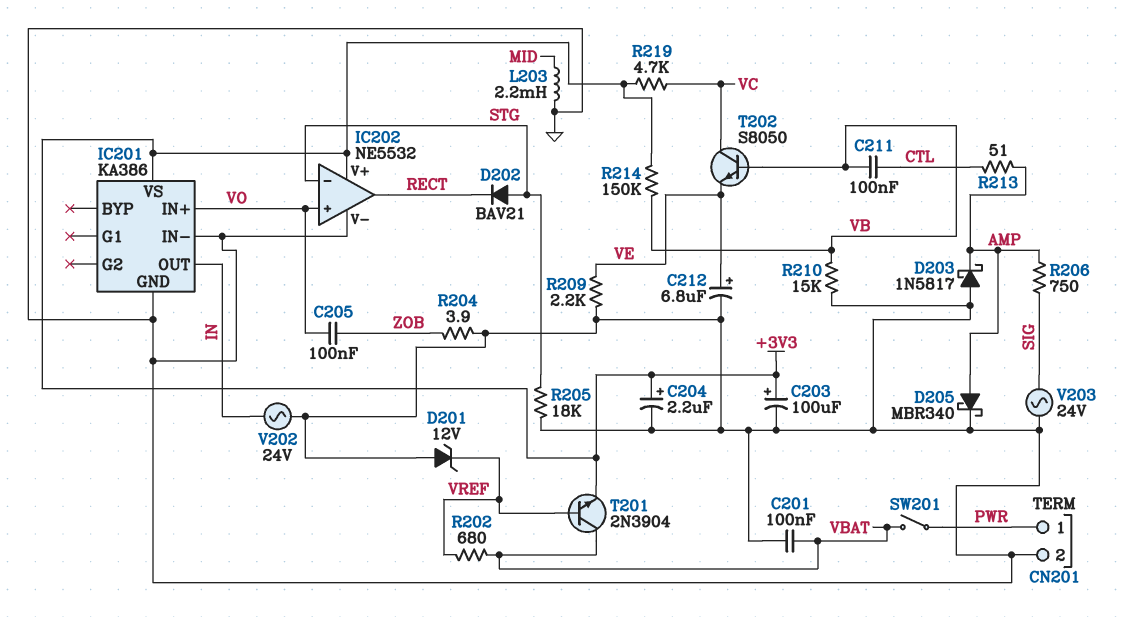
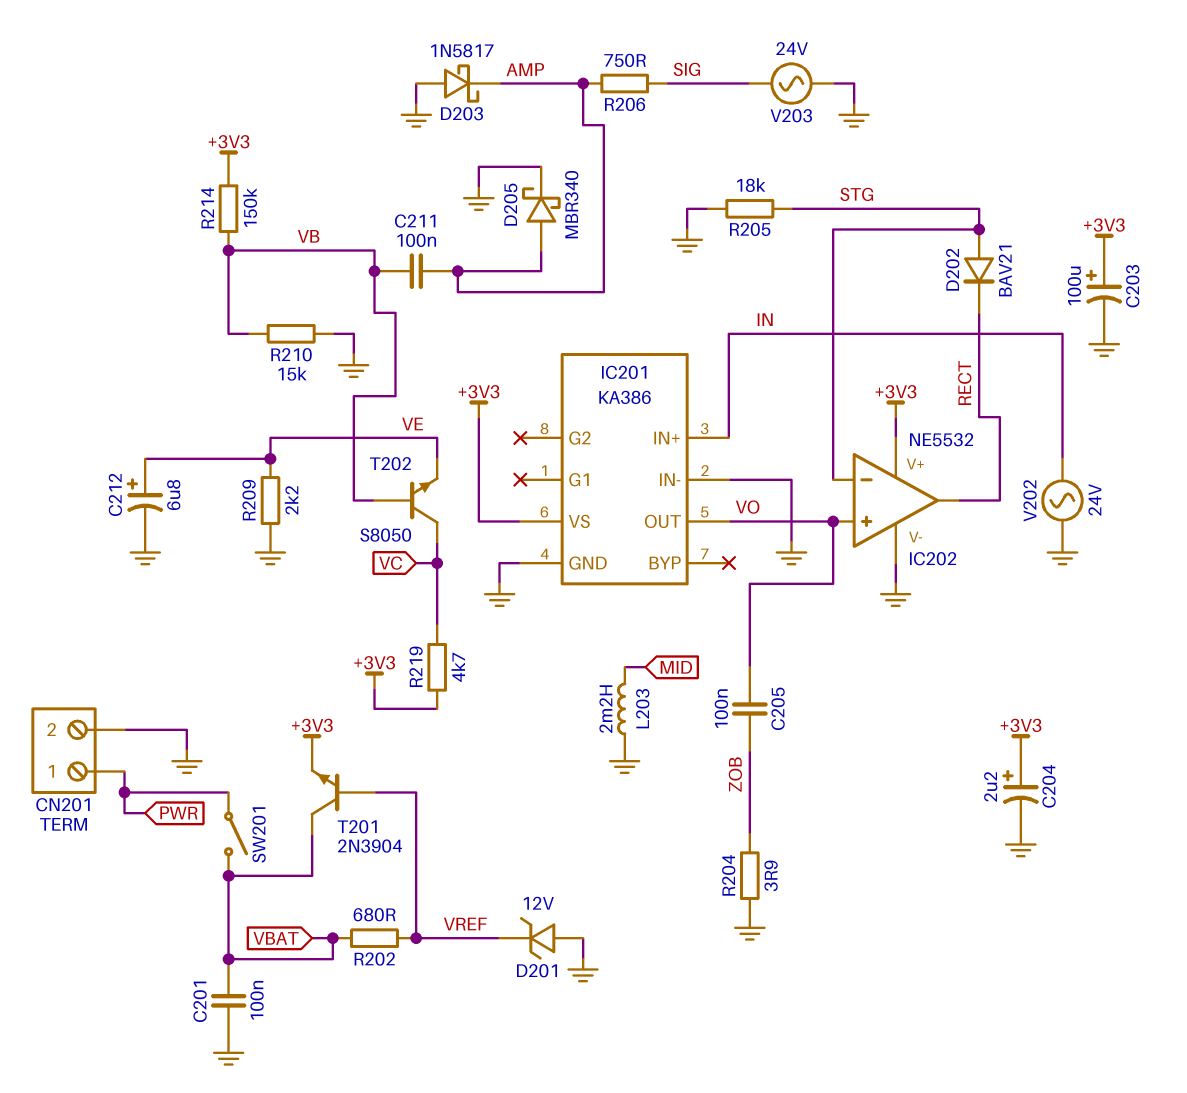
C211: 100nF (CTL, VB) -> 100nF (AMP, VB)
IC201 pin IN+: VO -> IN
IC201 pin OUT: IN -> VO
R213: 51 (AMP, CTL) -> none

